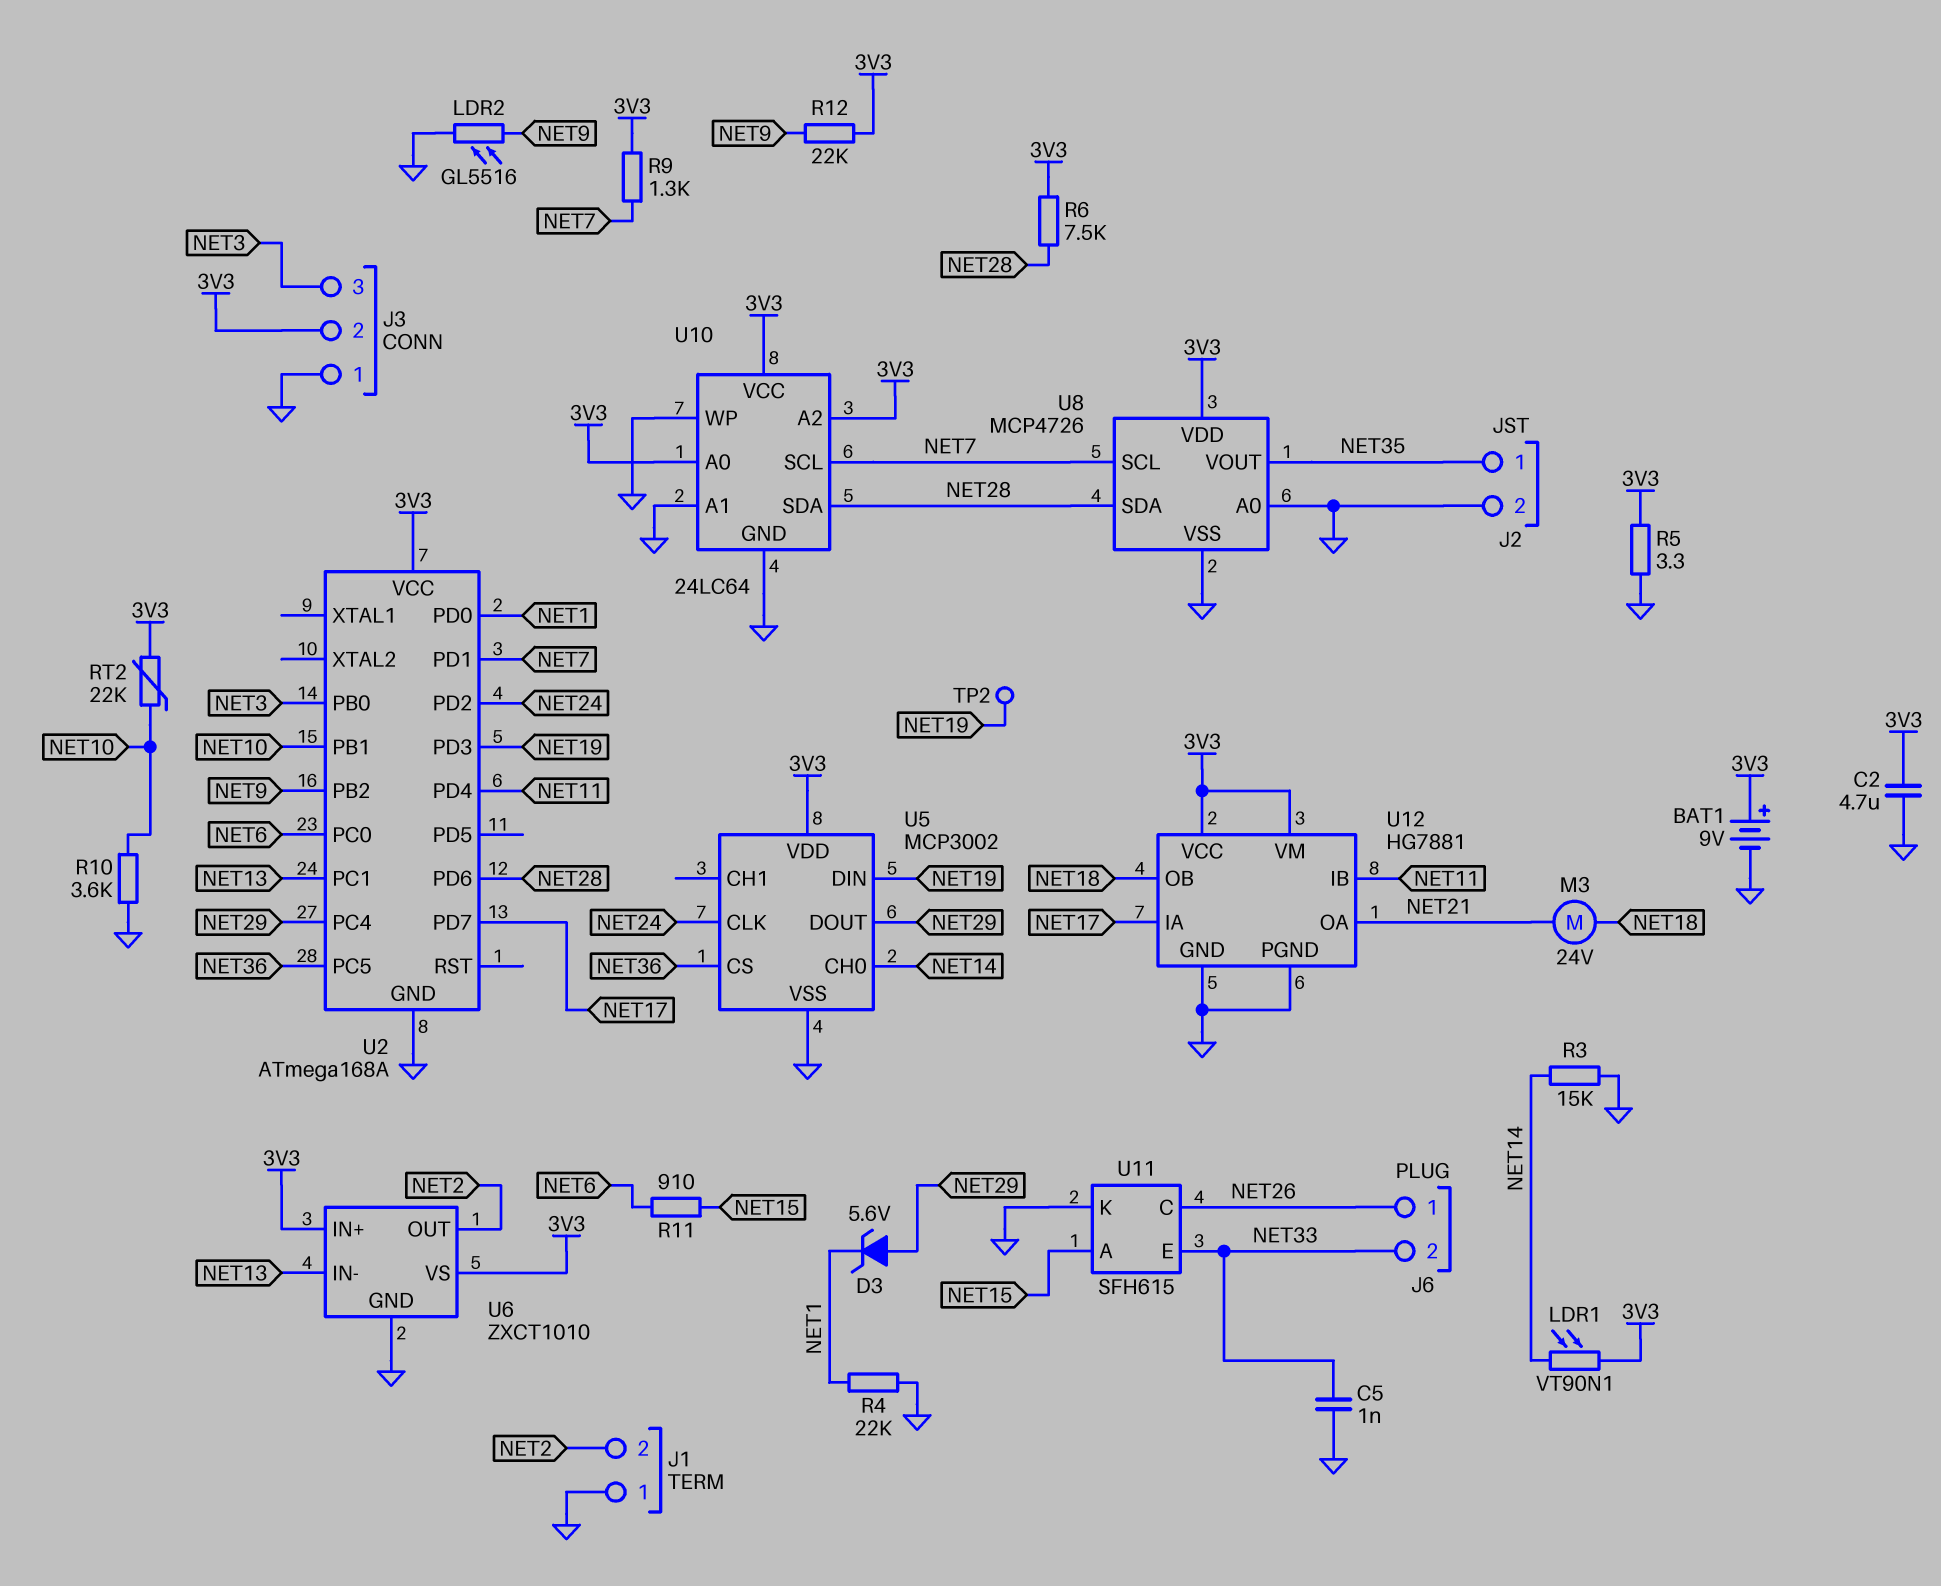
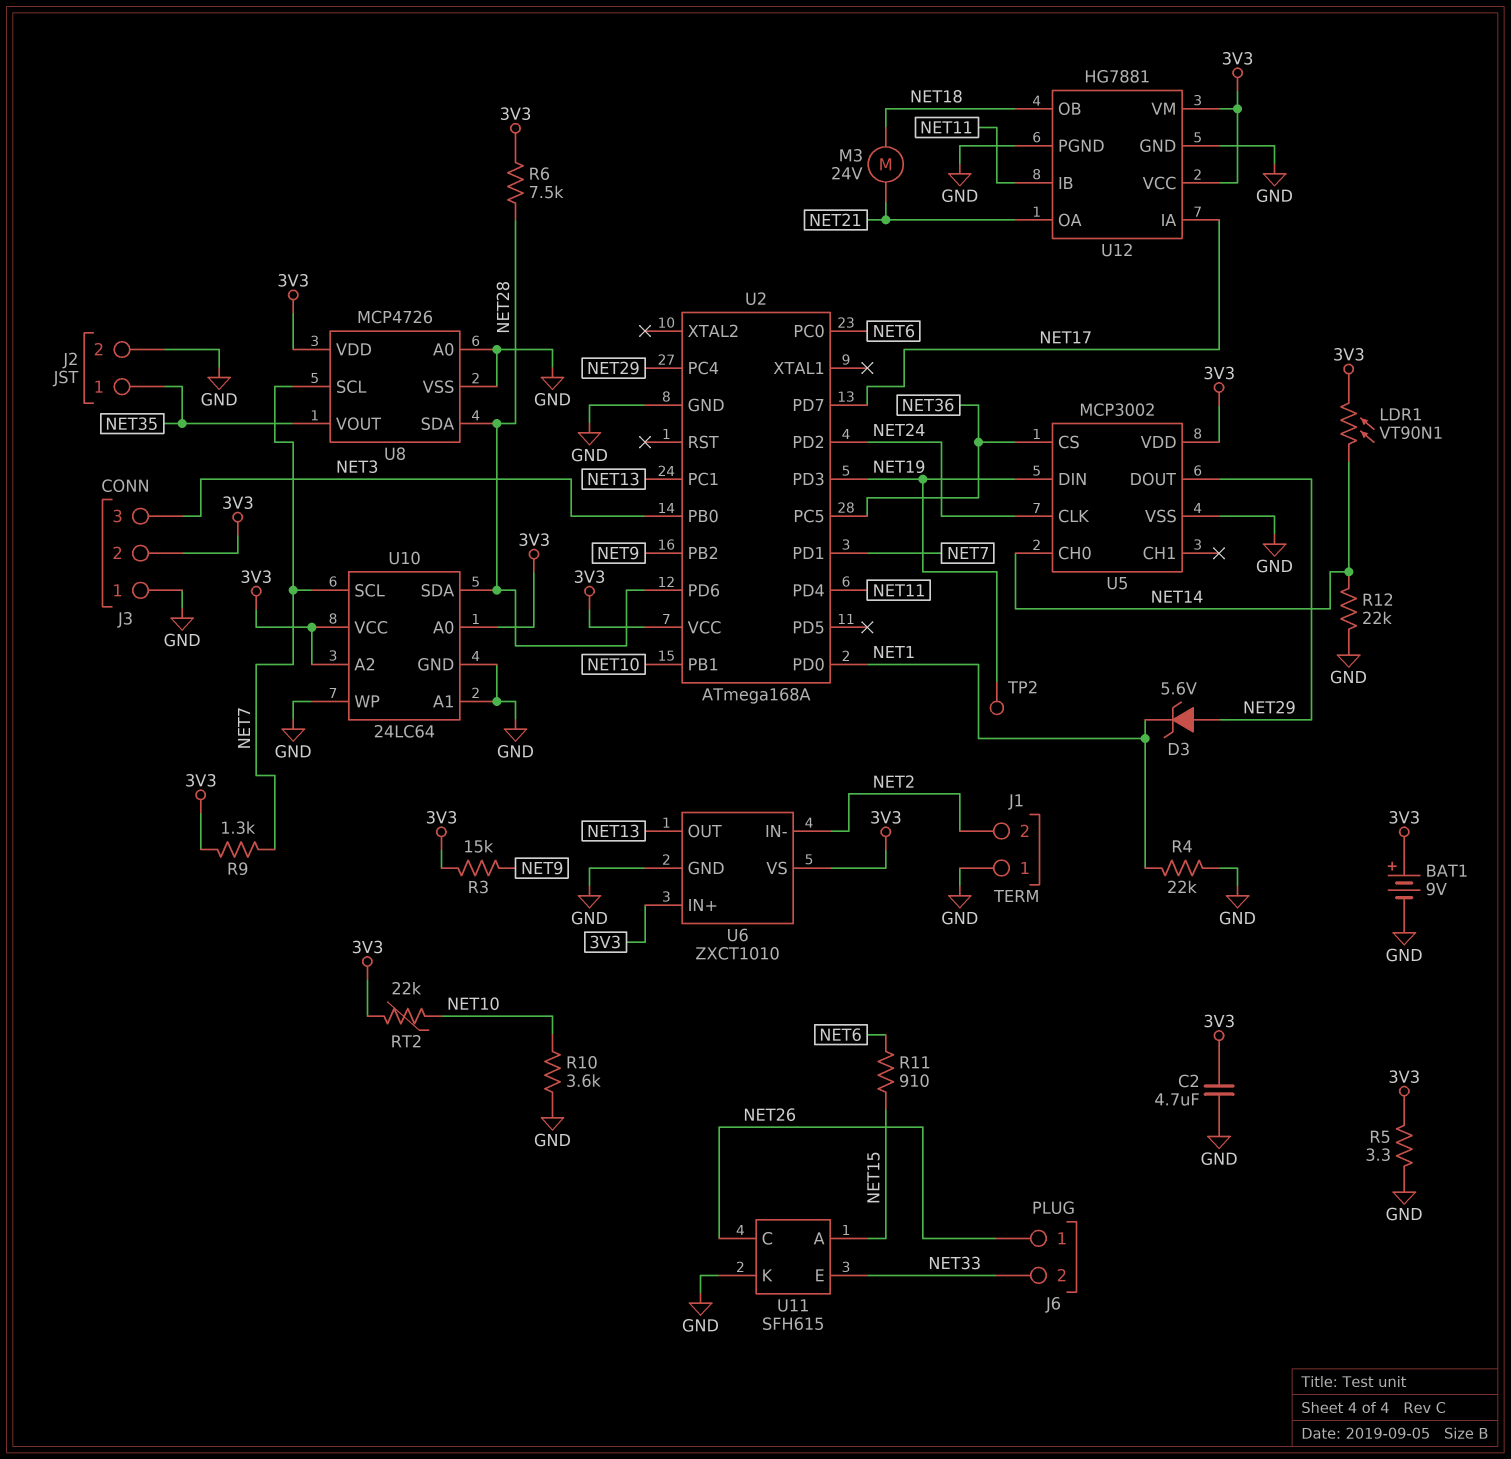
C5: 1nF (GND, NET33) -> none
LDR2: GL5516 (GND, NET9) -> none
R3: 15k (GND, NET14) -> 15k (3V3, NET9)
R12: 22k (3V3, NET9) -> 22k (GND, NET14)
U6 pin IN-: NET13 -> NET2
U6 pin OUT: NET2 -> NET13

